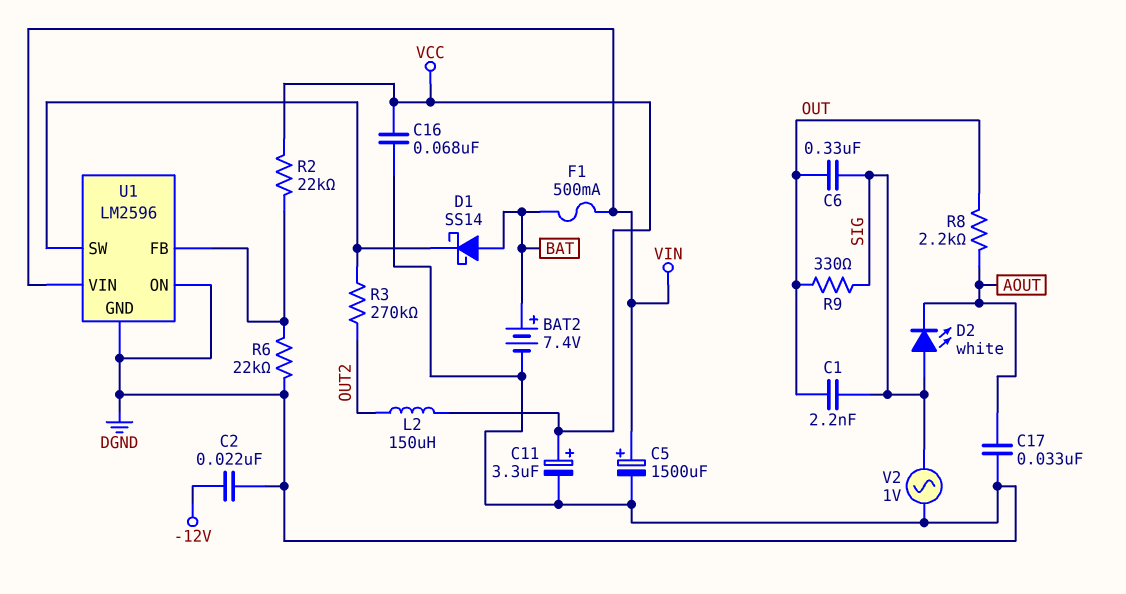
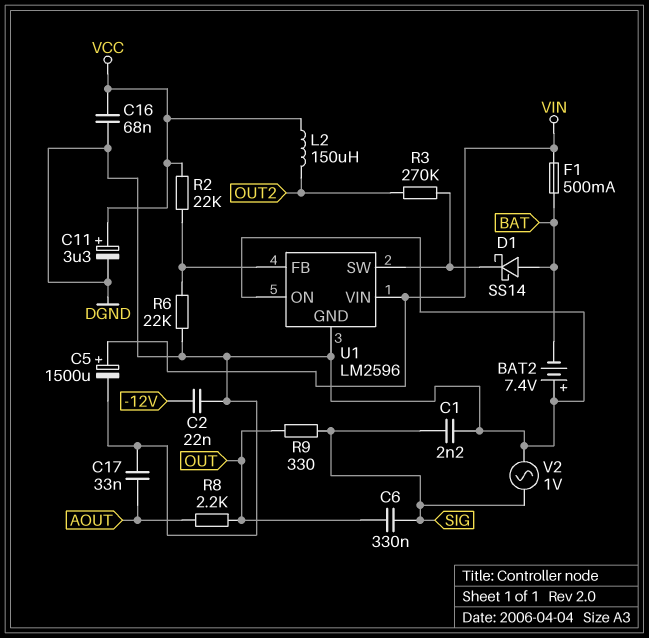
BAT2: 7.4V (plus BAT, minus DGND) -> 7.4V (plus DGND, minus BAT)
C1: 2.2nF (OUT, SIG) -> 2.2nF (DGND, SIG)
D2: LED white (A SIG, K AOUT) -> none

